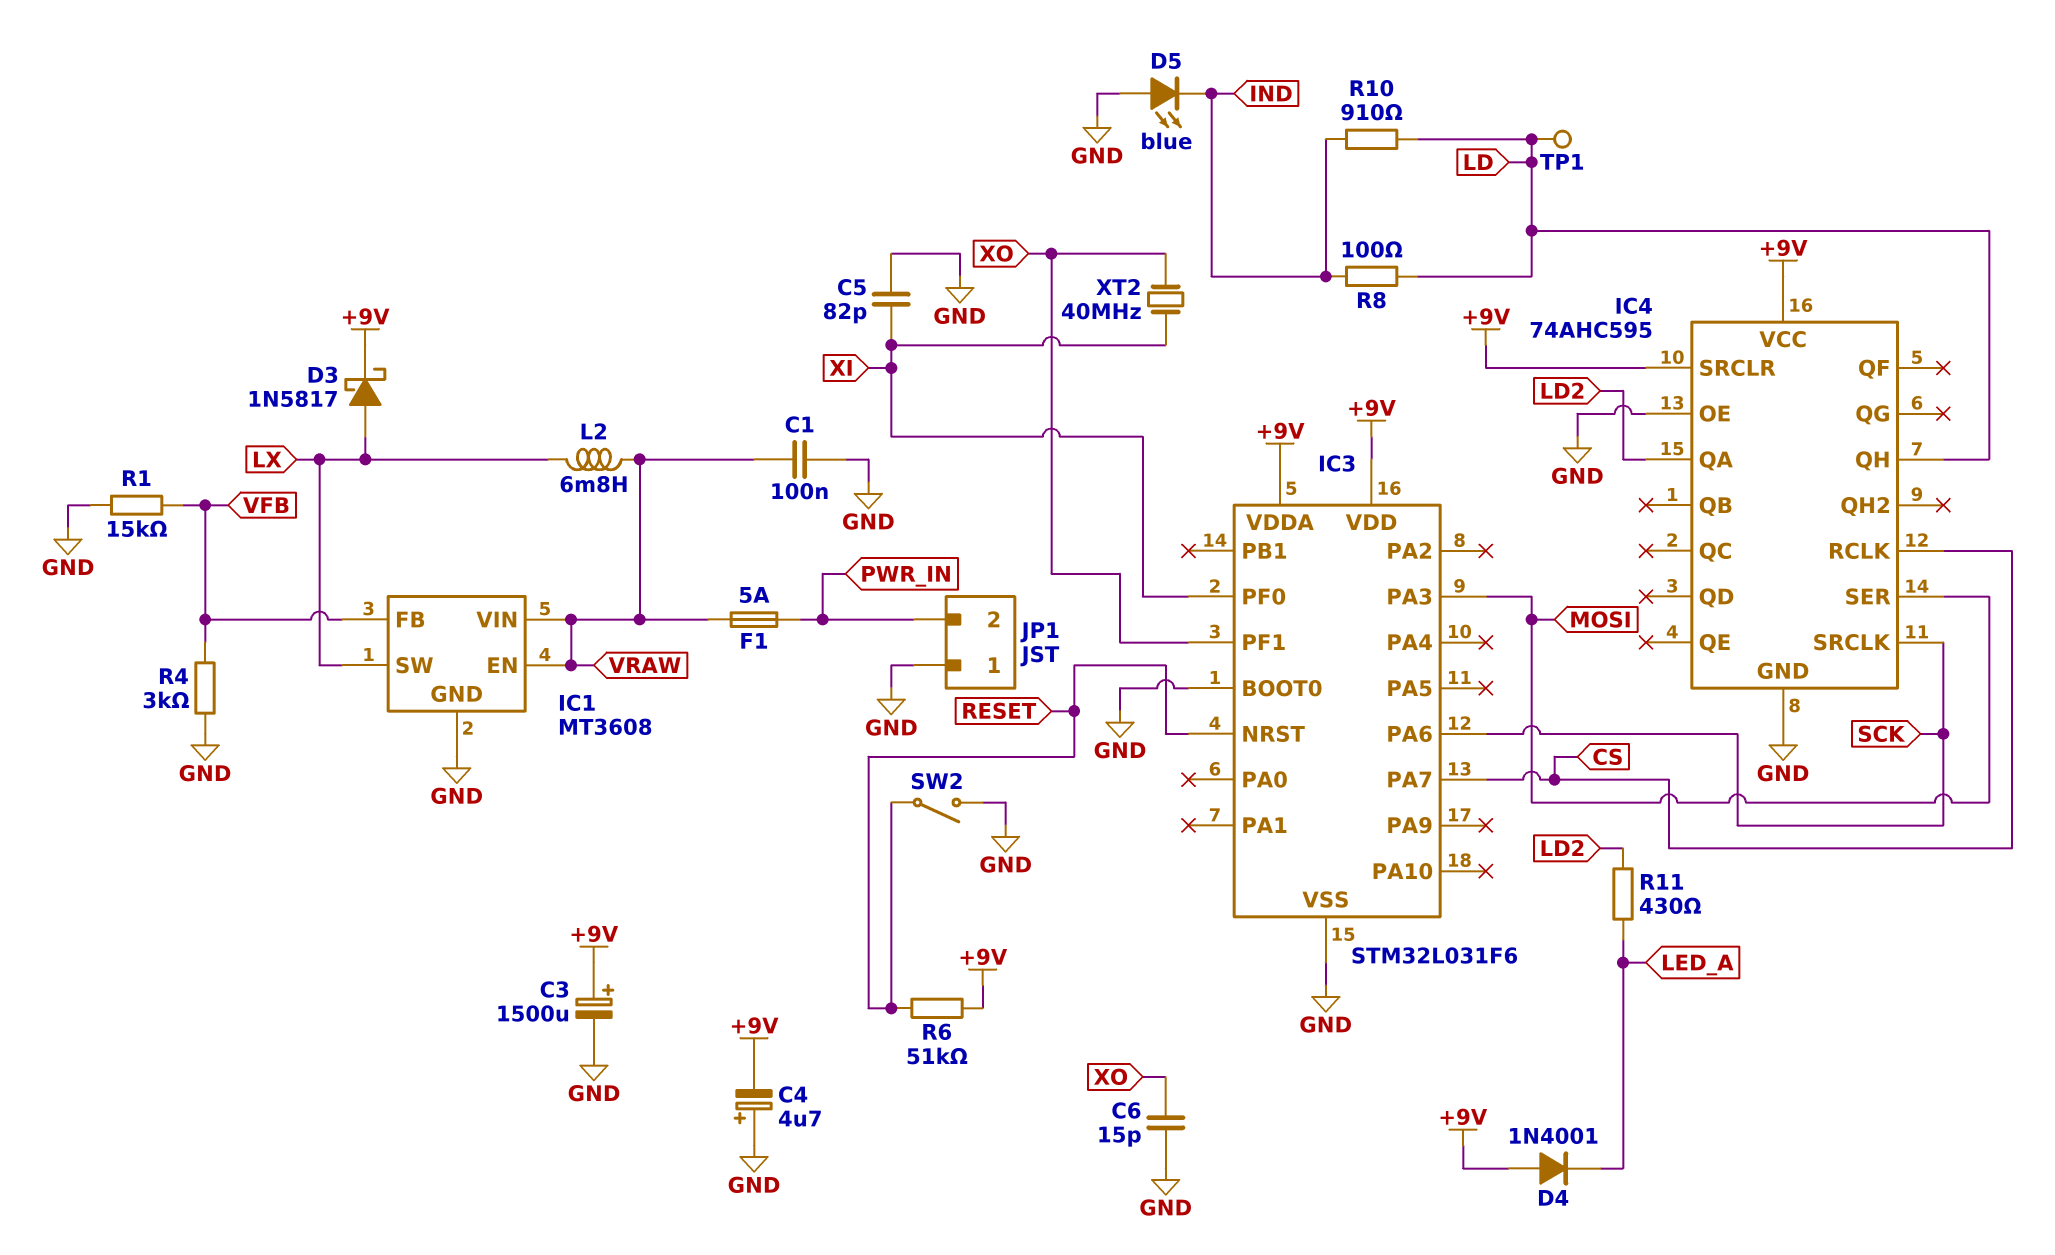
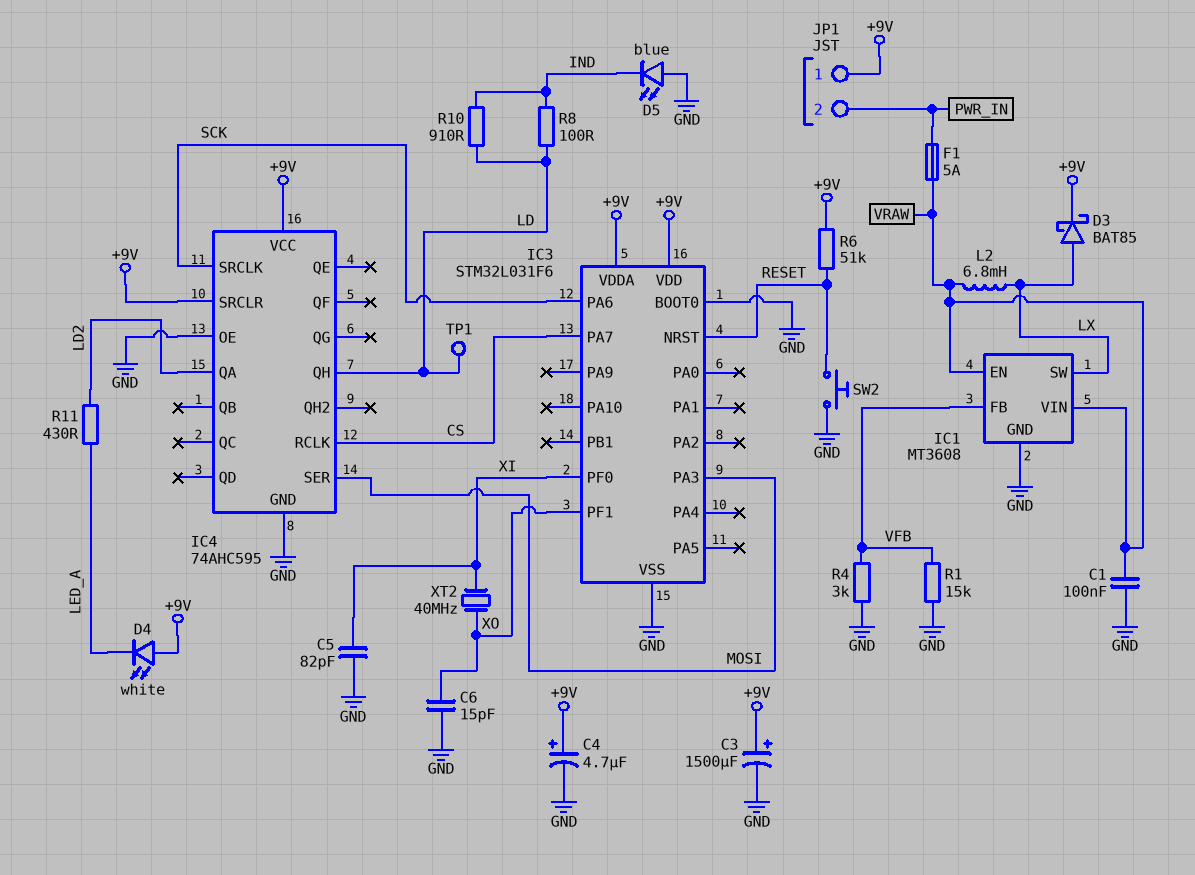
C4: 4.7uF (plus GND, minus +9V) -> 4.7uF (plus +9V, minus GND)
D3: schottky 1N5817 (A LX, K +9V) -> schottky BAT85 (A LX, K +9V)
D4: diode 1N4001 (A +9V, K LED_A) -> LED white (A +9V, K LED_A)
JP1 pin 1: GND -> +9V
SW2: switch (GND, RESET) -> button (GND, RESET)

